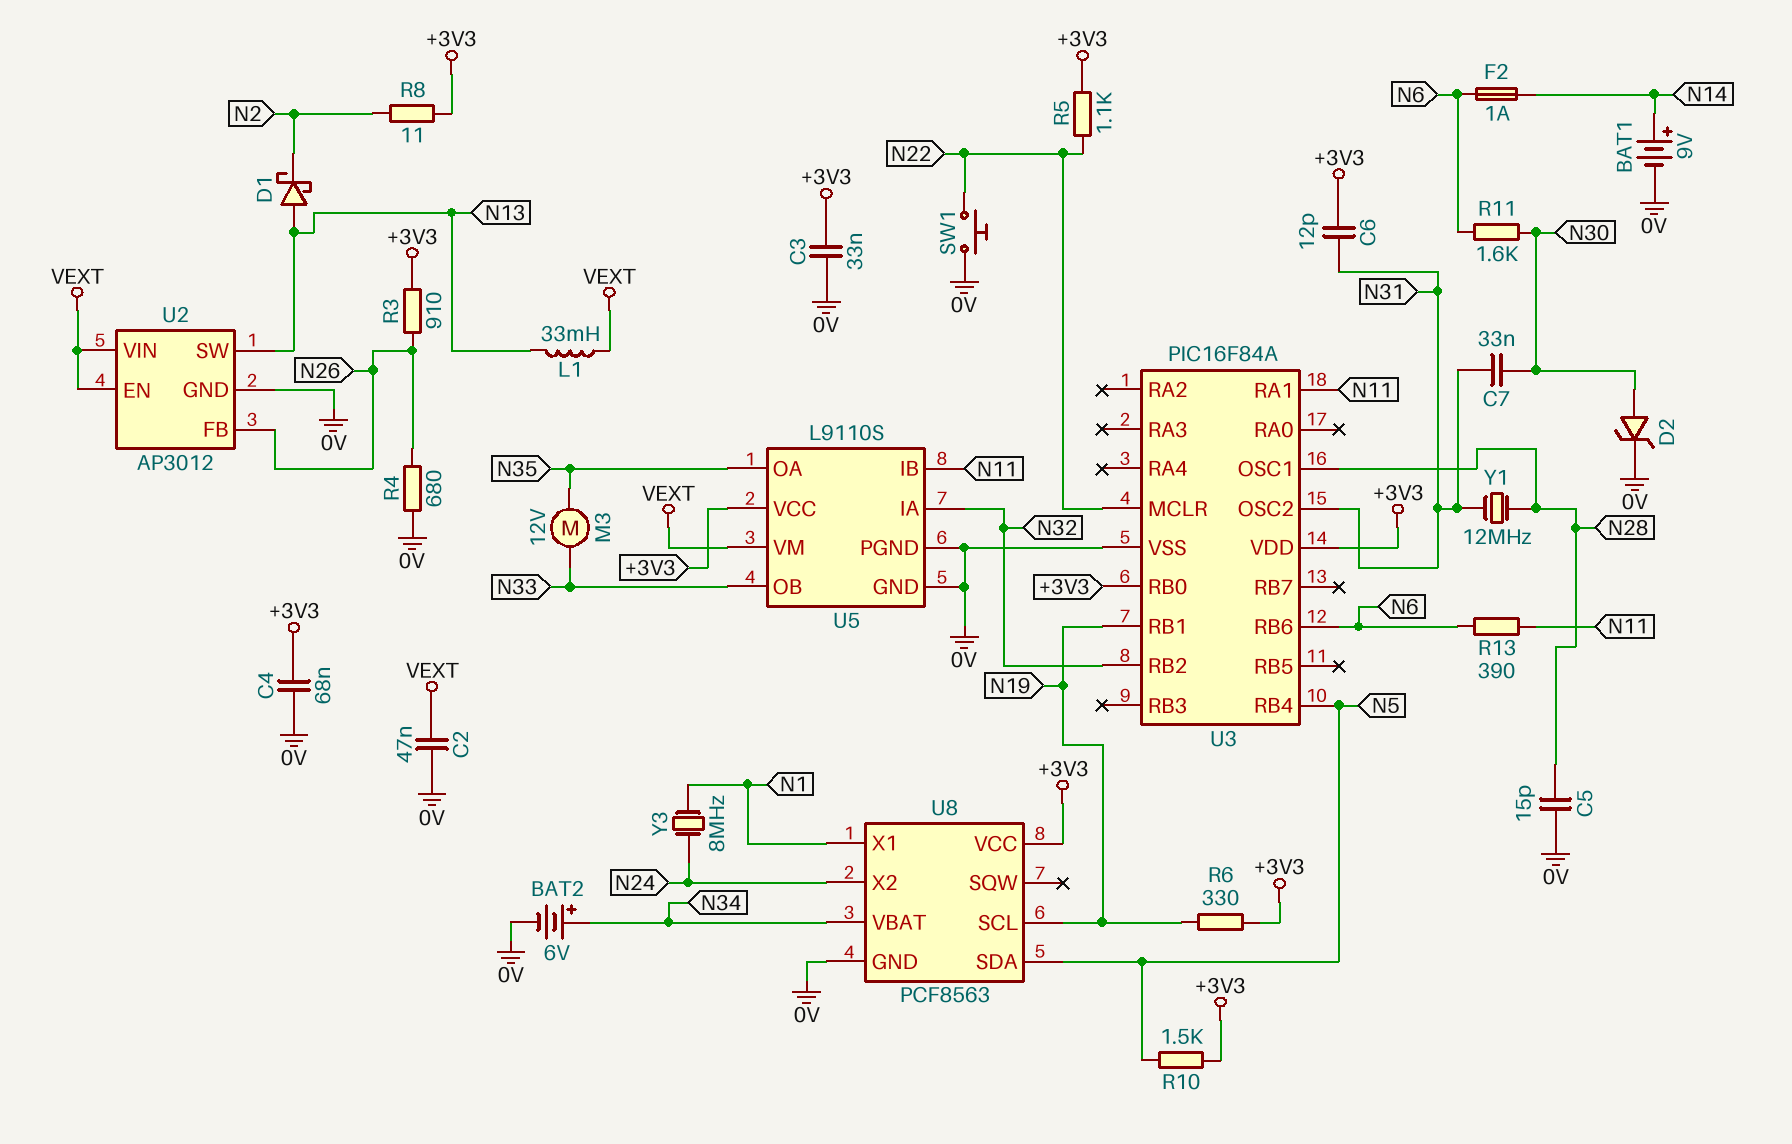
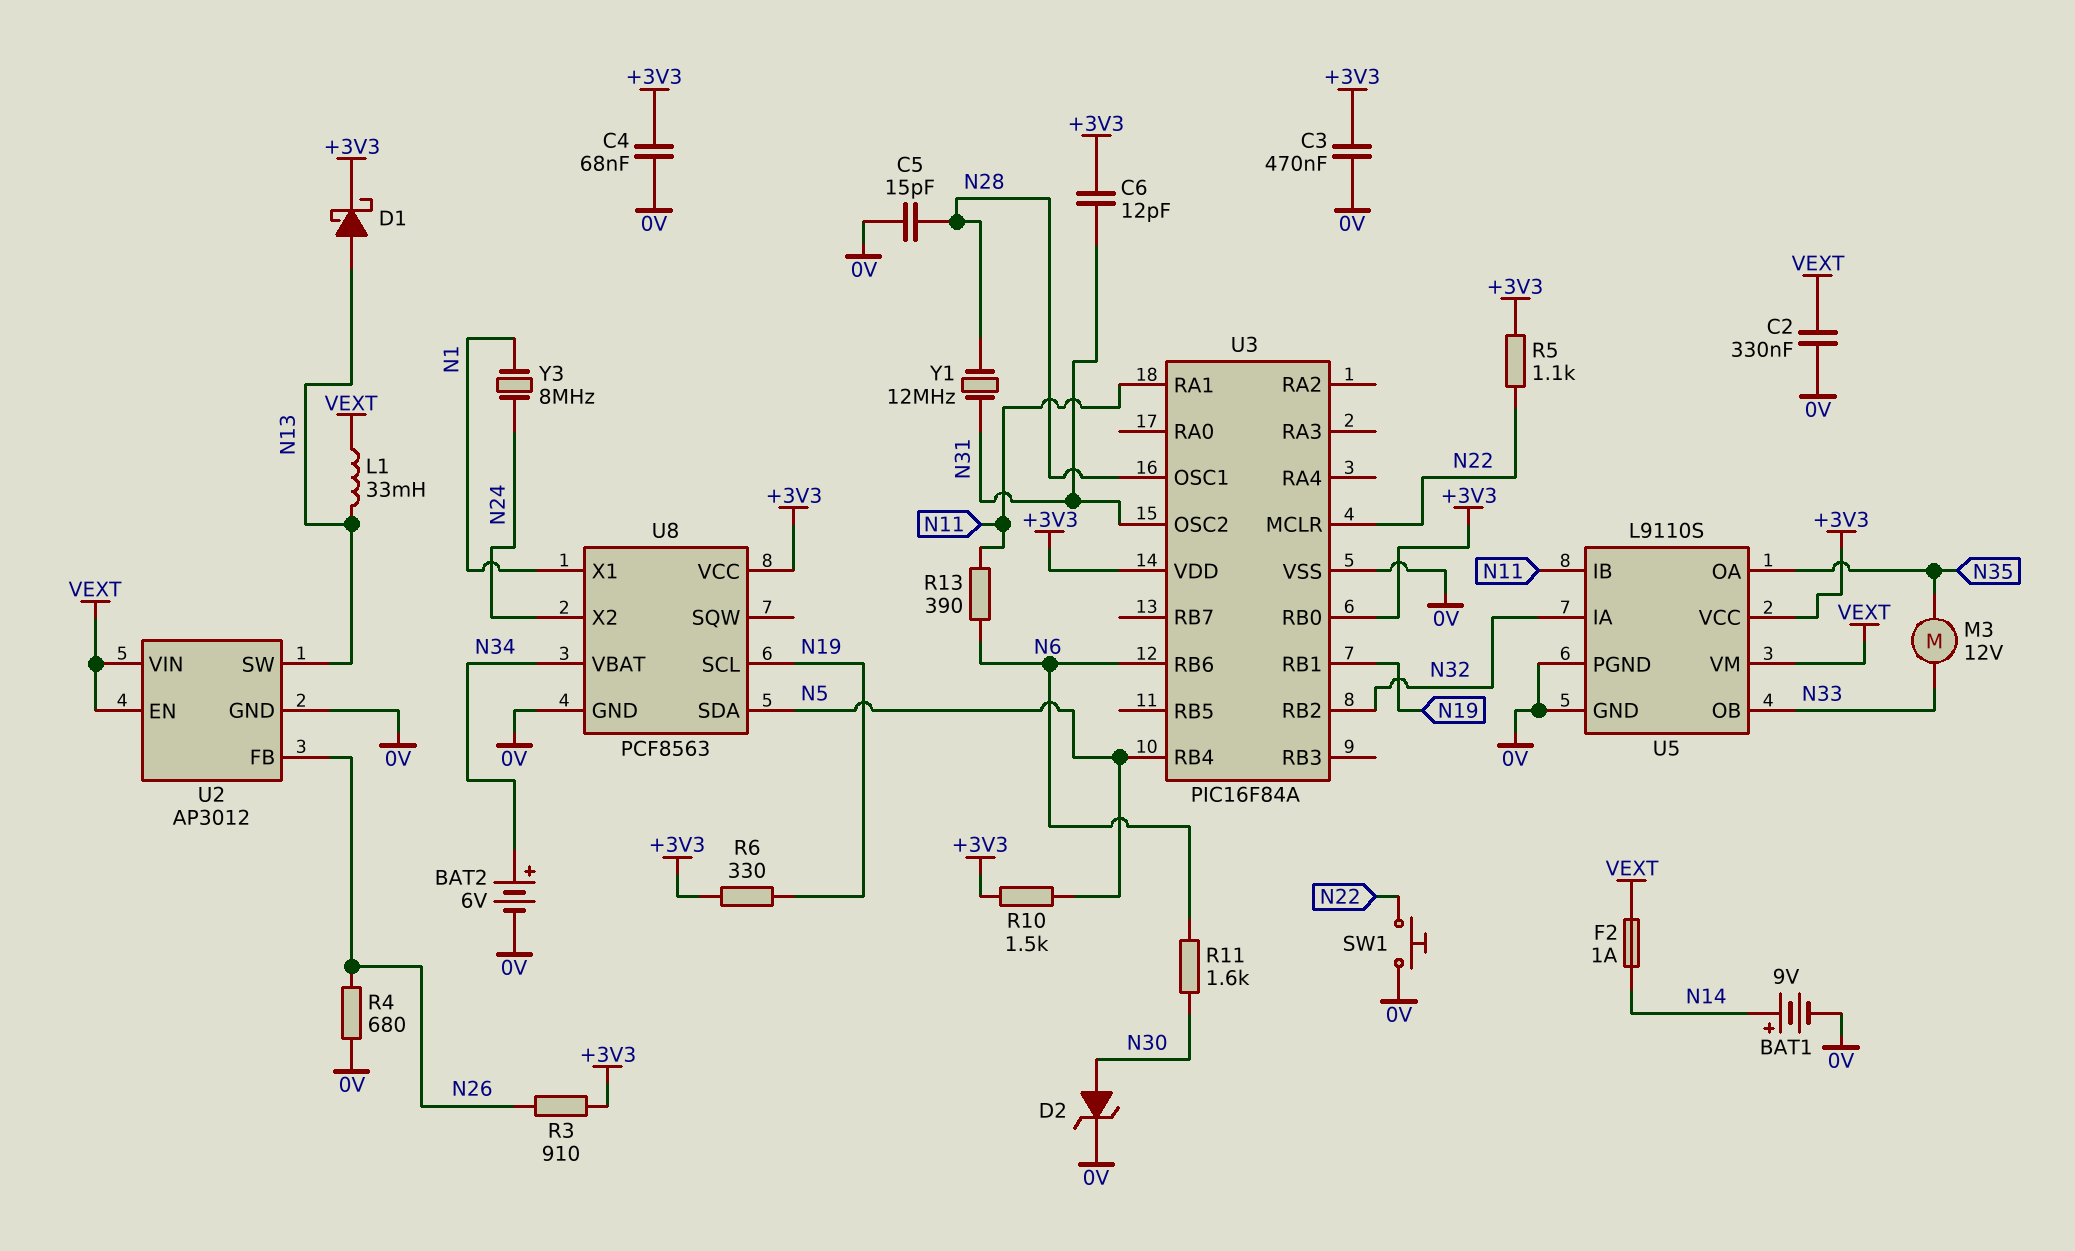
C2: 47nF (0V, VEXT) -> 330nF (0V, VEXT)
C3: 33nF (+3V3, 0V) -> 470nF (+3V3, 0V)
C7: 33nF (N30, N31) -> none
D1: schottky (A N13, K N2) -> schottky (A N13, K +3V3)
F2: 1A (N6, N14) -> 1A (N14, VEXT)
R8: 11 (+3V3, N2) -> none

